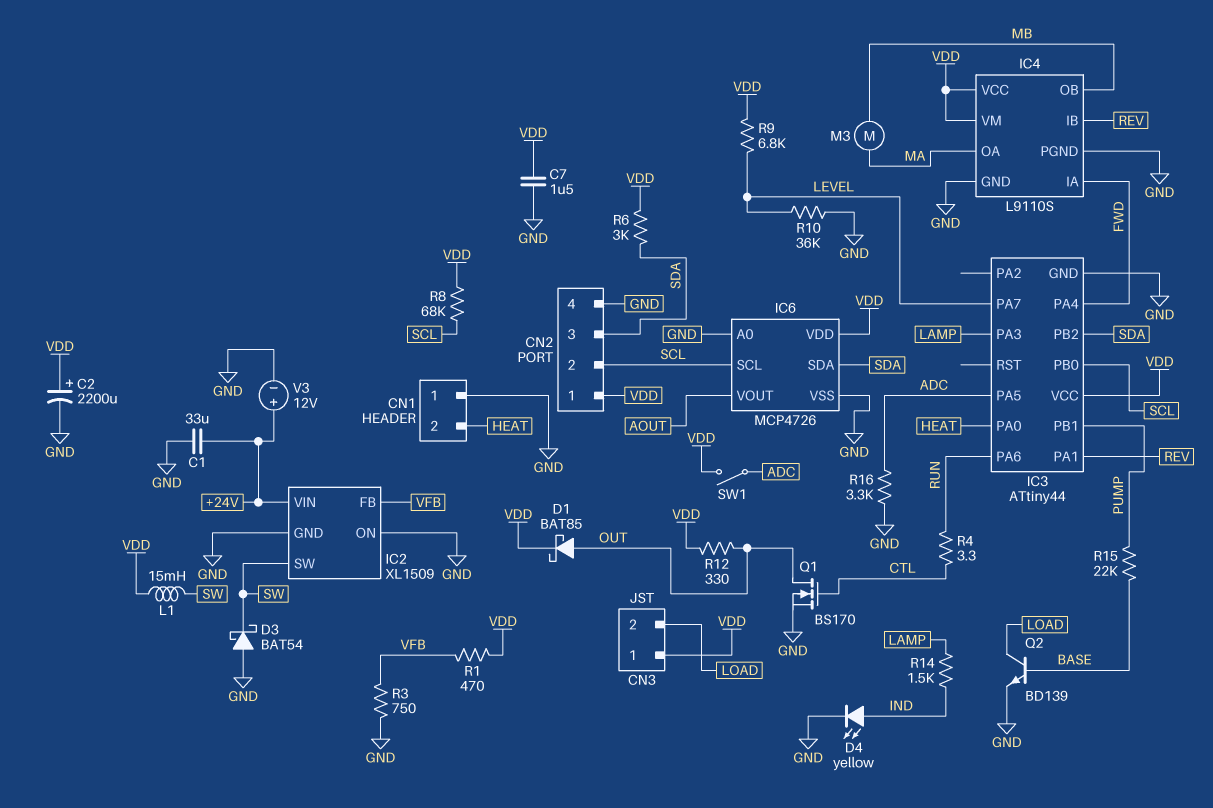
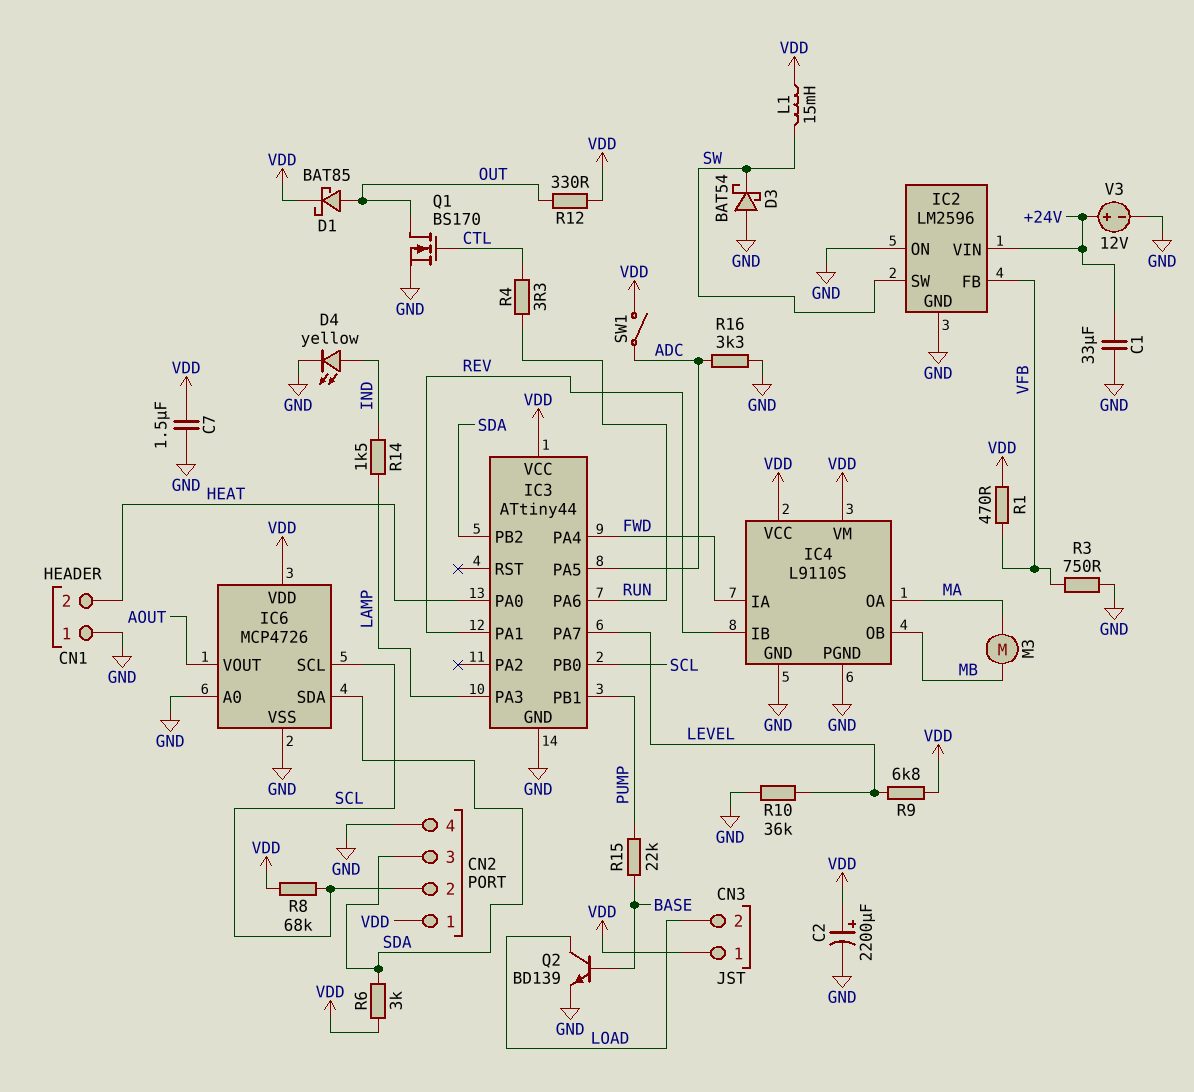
IC2: XL1509 -> LM2596

